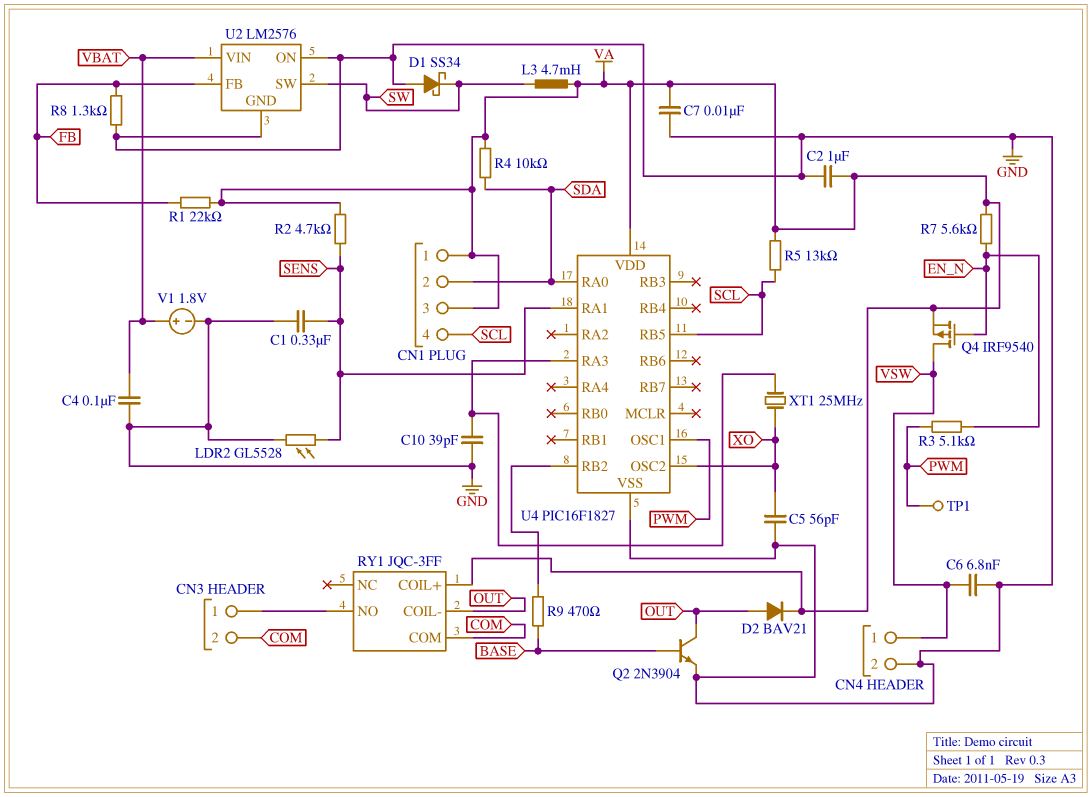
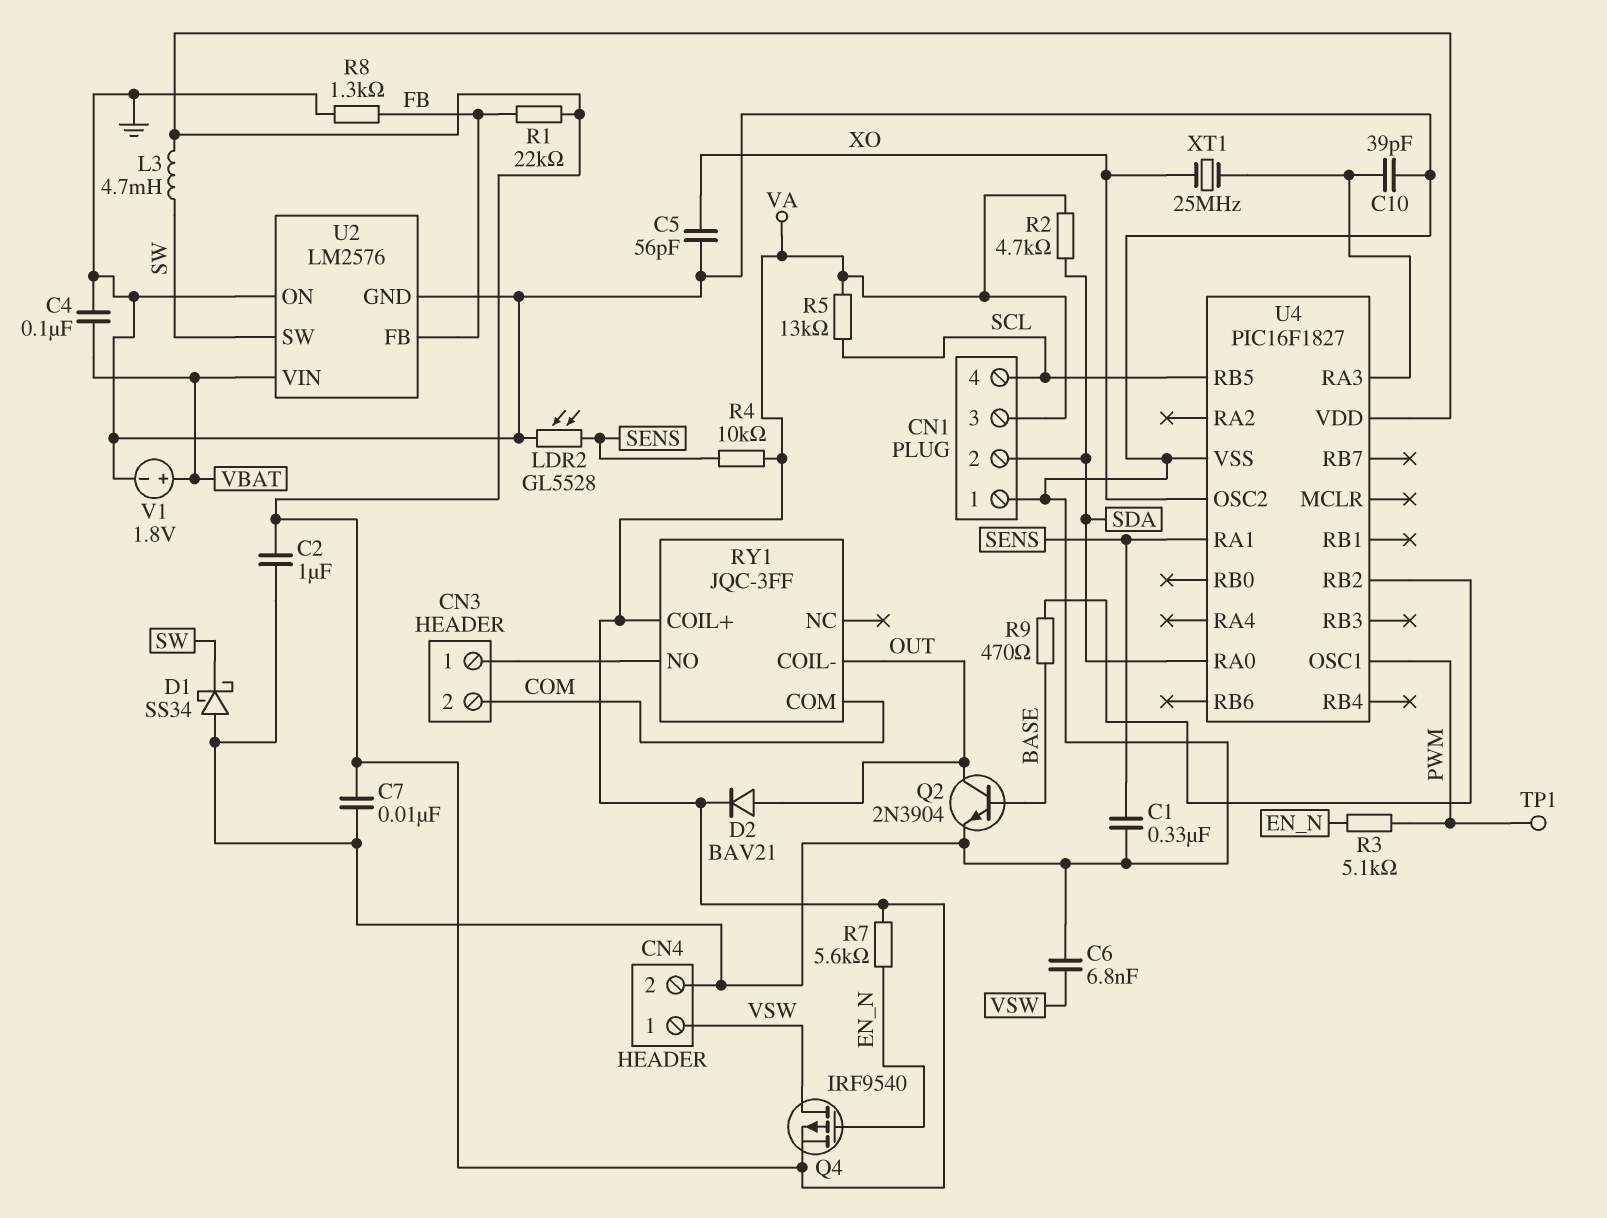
CN1 pin 1: VA -> GND
R2: 4.7k (SENS, VA) -> 4.7k (SDA, VA)
R4: 10k (SDA, VA) -> 10k (SENS, VA)

